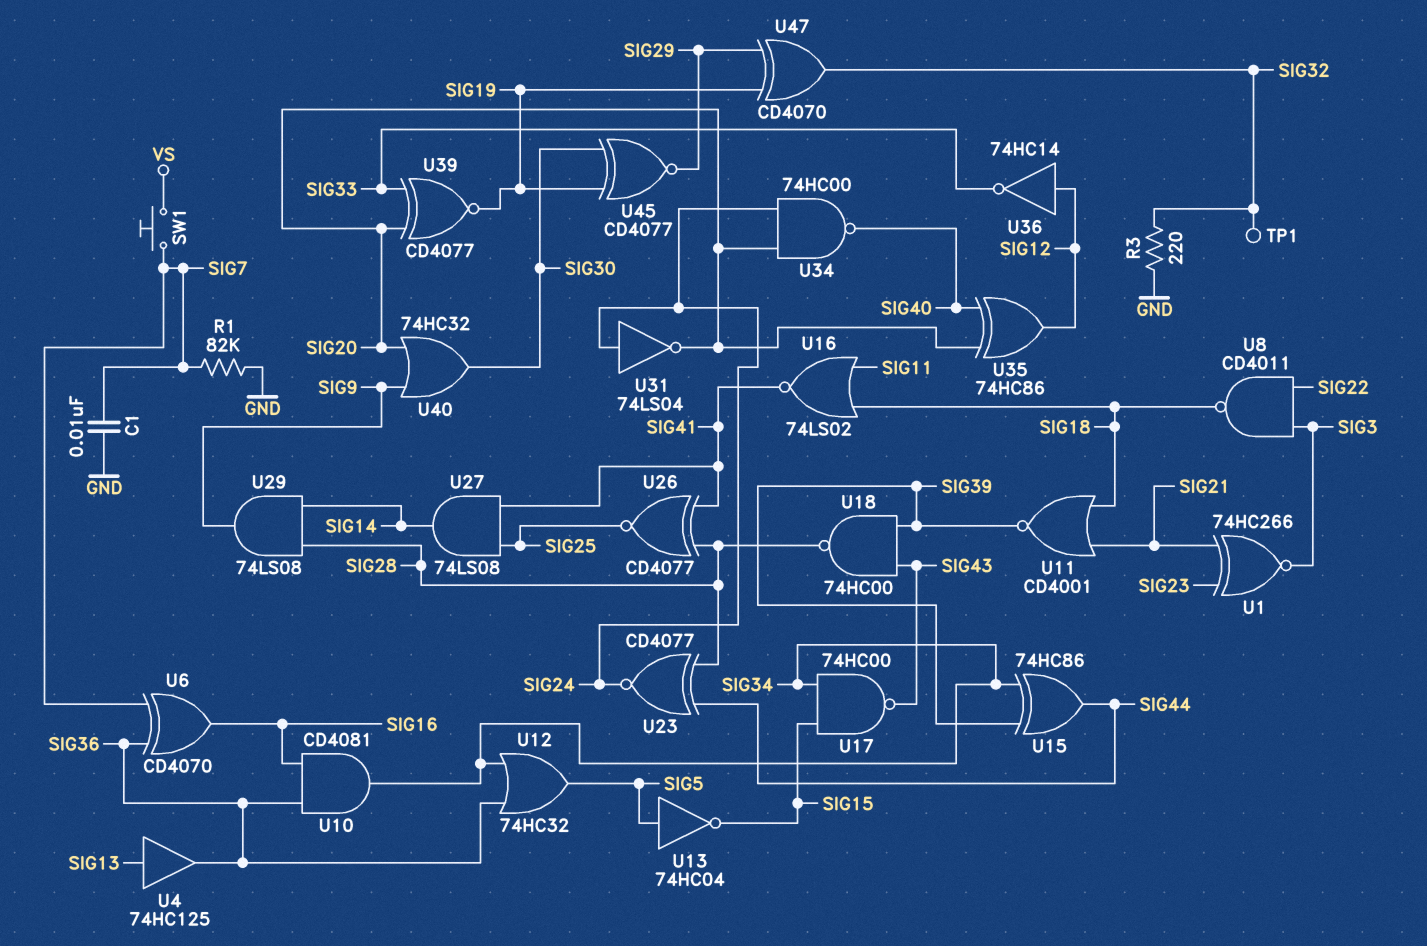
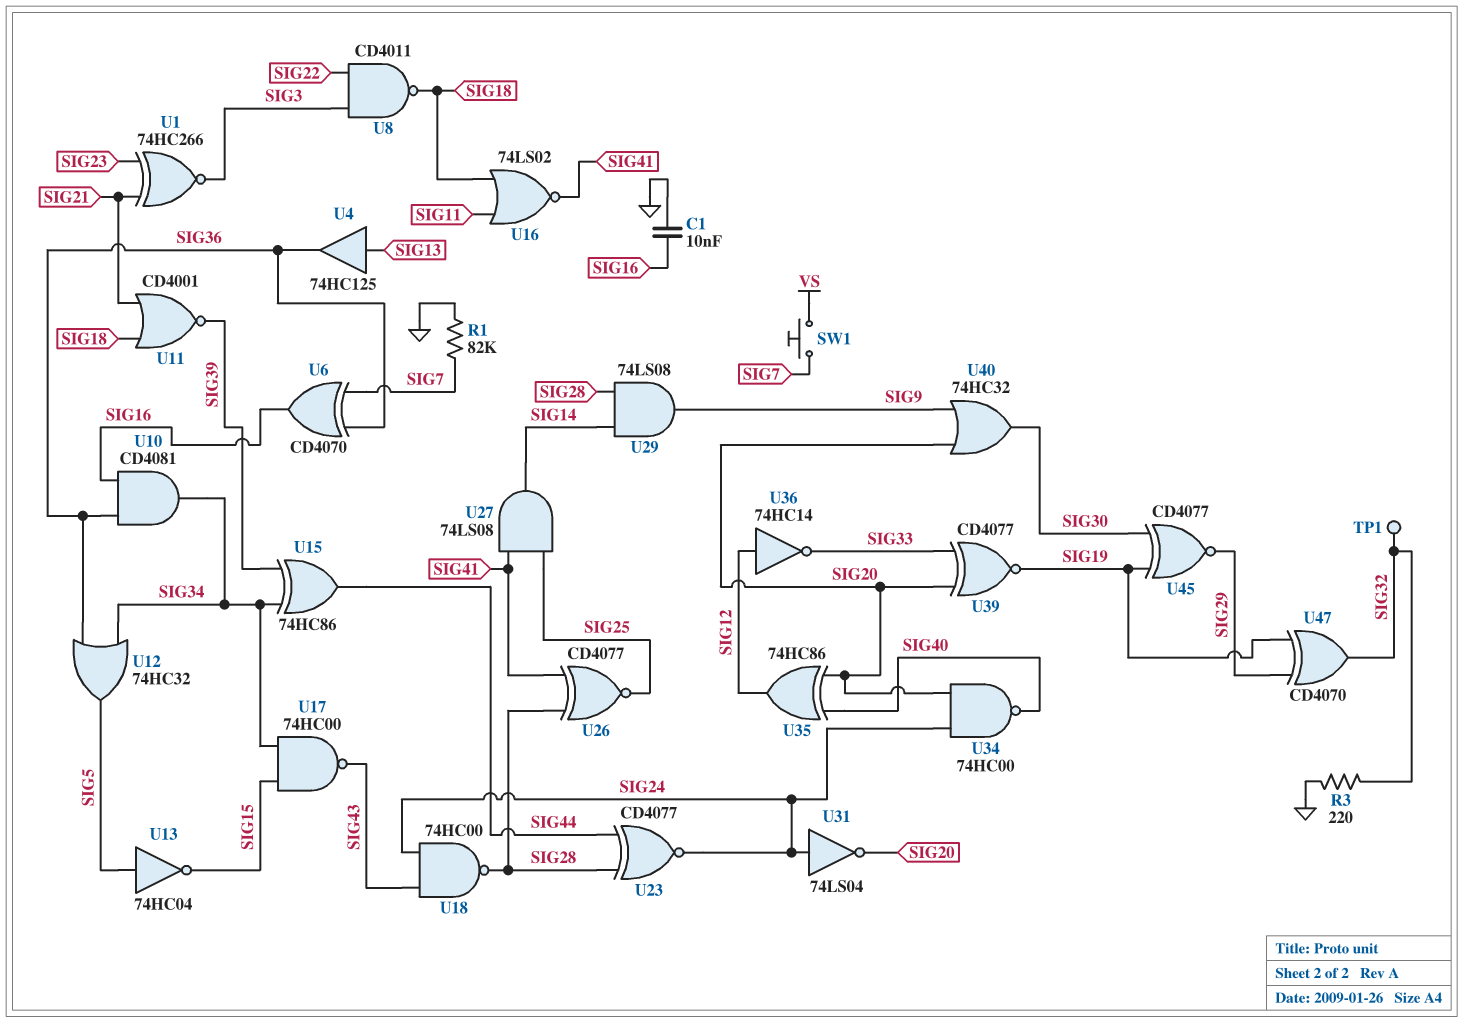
C1: 10nF (GND, SIG7) -> 10nF (GND, SIG16)
U18: NAND 74HC00 (in SIG39, in SIG43, out SIG28) -> NAND 74HC00 (in SIG24, in SIG43, out SIG28)

